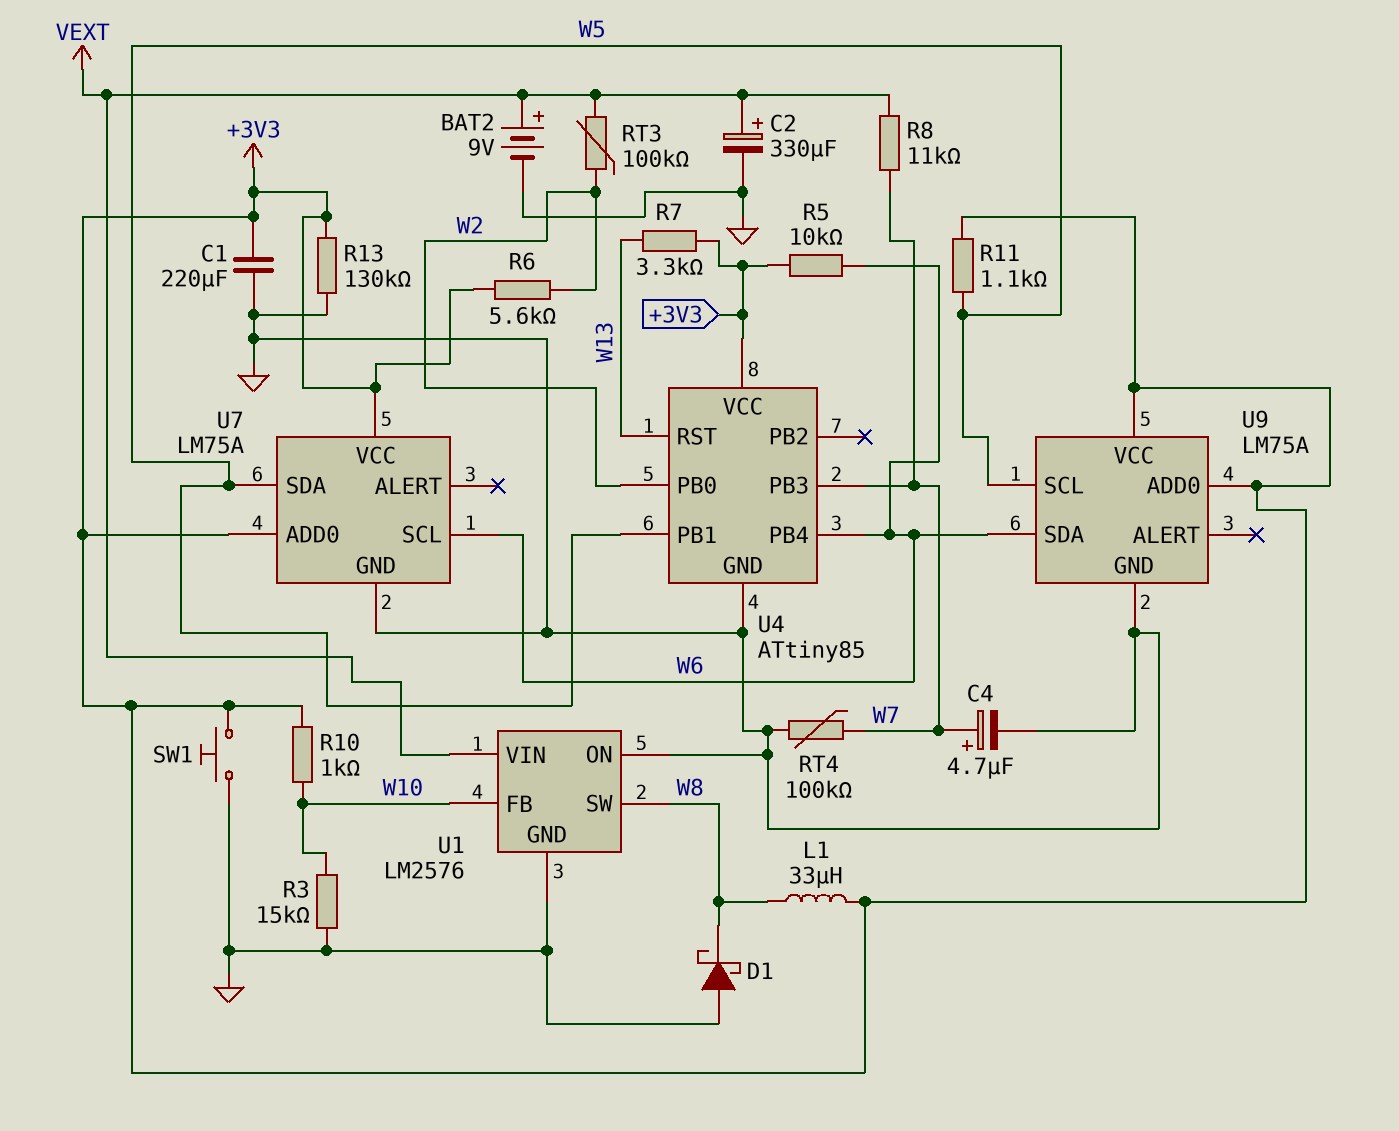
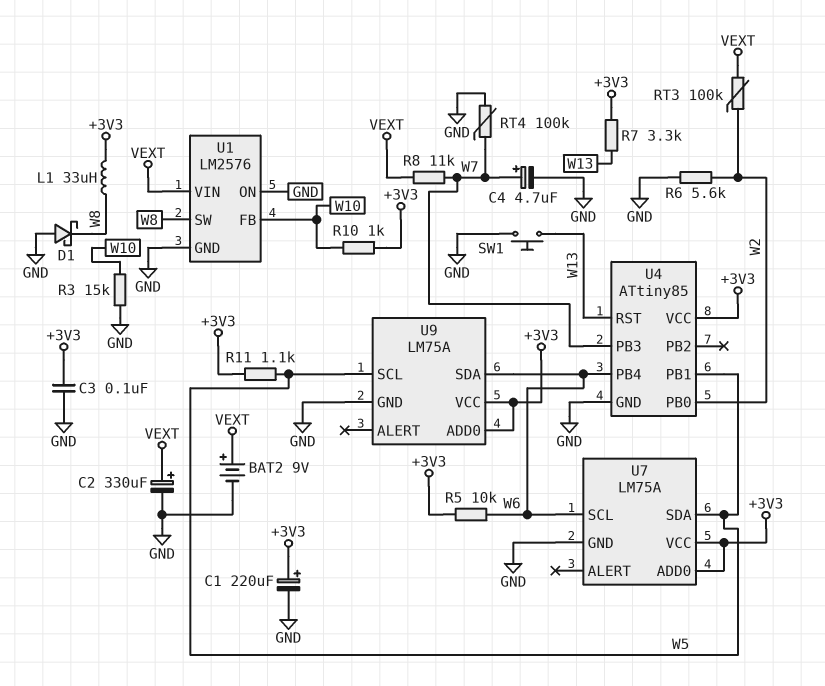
C1: 220uF (+3V3, GND) -> 220uF (plus +3V3, minus GND)
C3: none -> 100nF (+3V3, GND)
R6: 5.6k (+3V3, W2) -> 5.6k (GND, W2)
R13: 130k (+3V3, GND) -> none
SW1: button (+3V3, GND) -> button (GND, W13)

